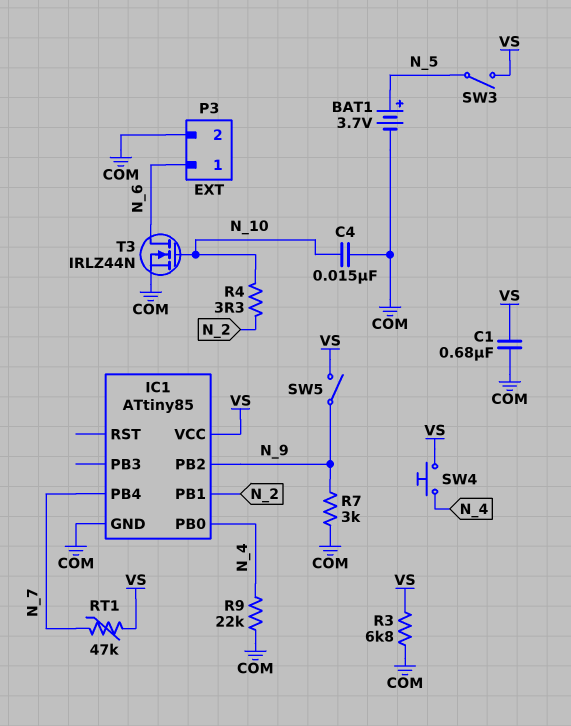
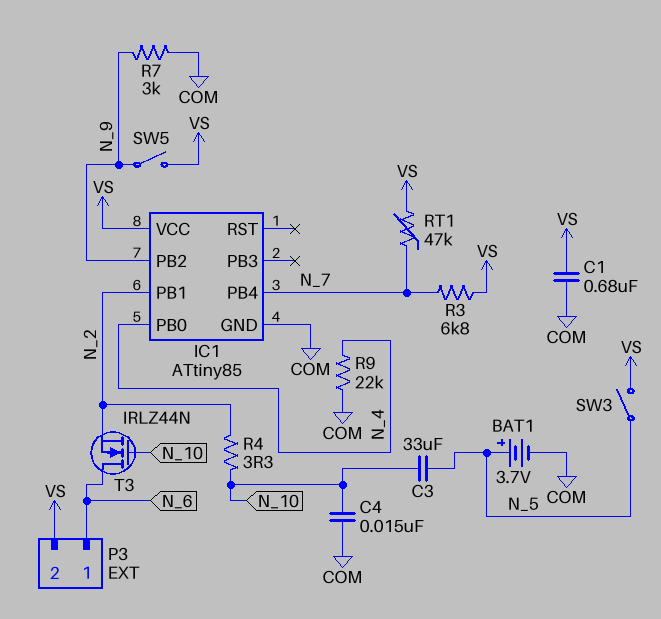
C3: none -> 33uF (N_5, N_10)
P3 pin 2: COM -> VS
R3: 6.8k (COM, VS) -> 6.8k (N_7, VS)
SW4: button (N_4, VS) -> none
T3: NMOS IRLZ44N (G N_10, D N_6, S COM) -> NMOS IRLZ44N (G N_10, D N_6, S N_2)

